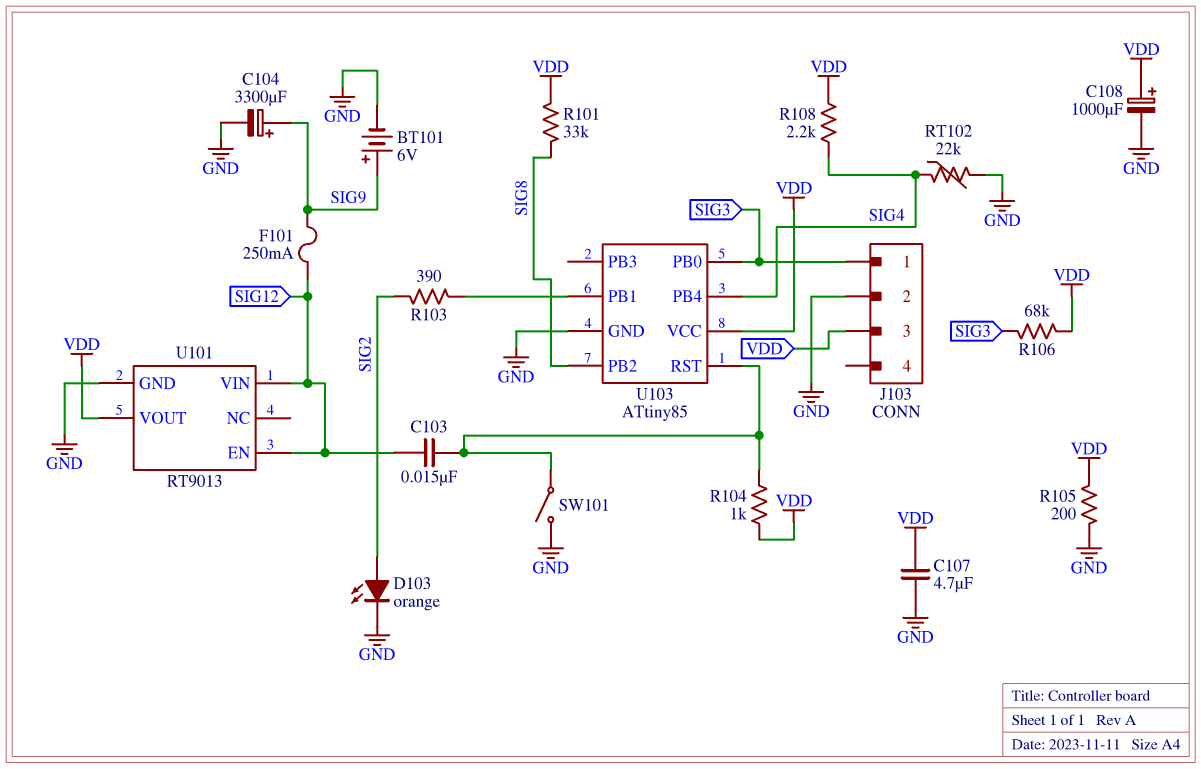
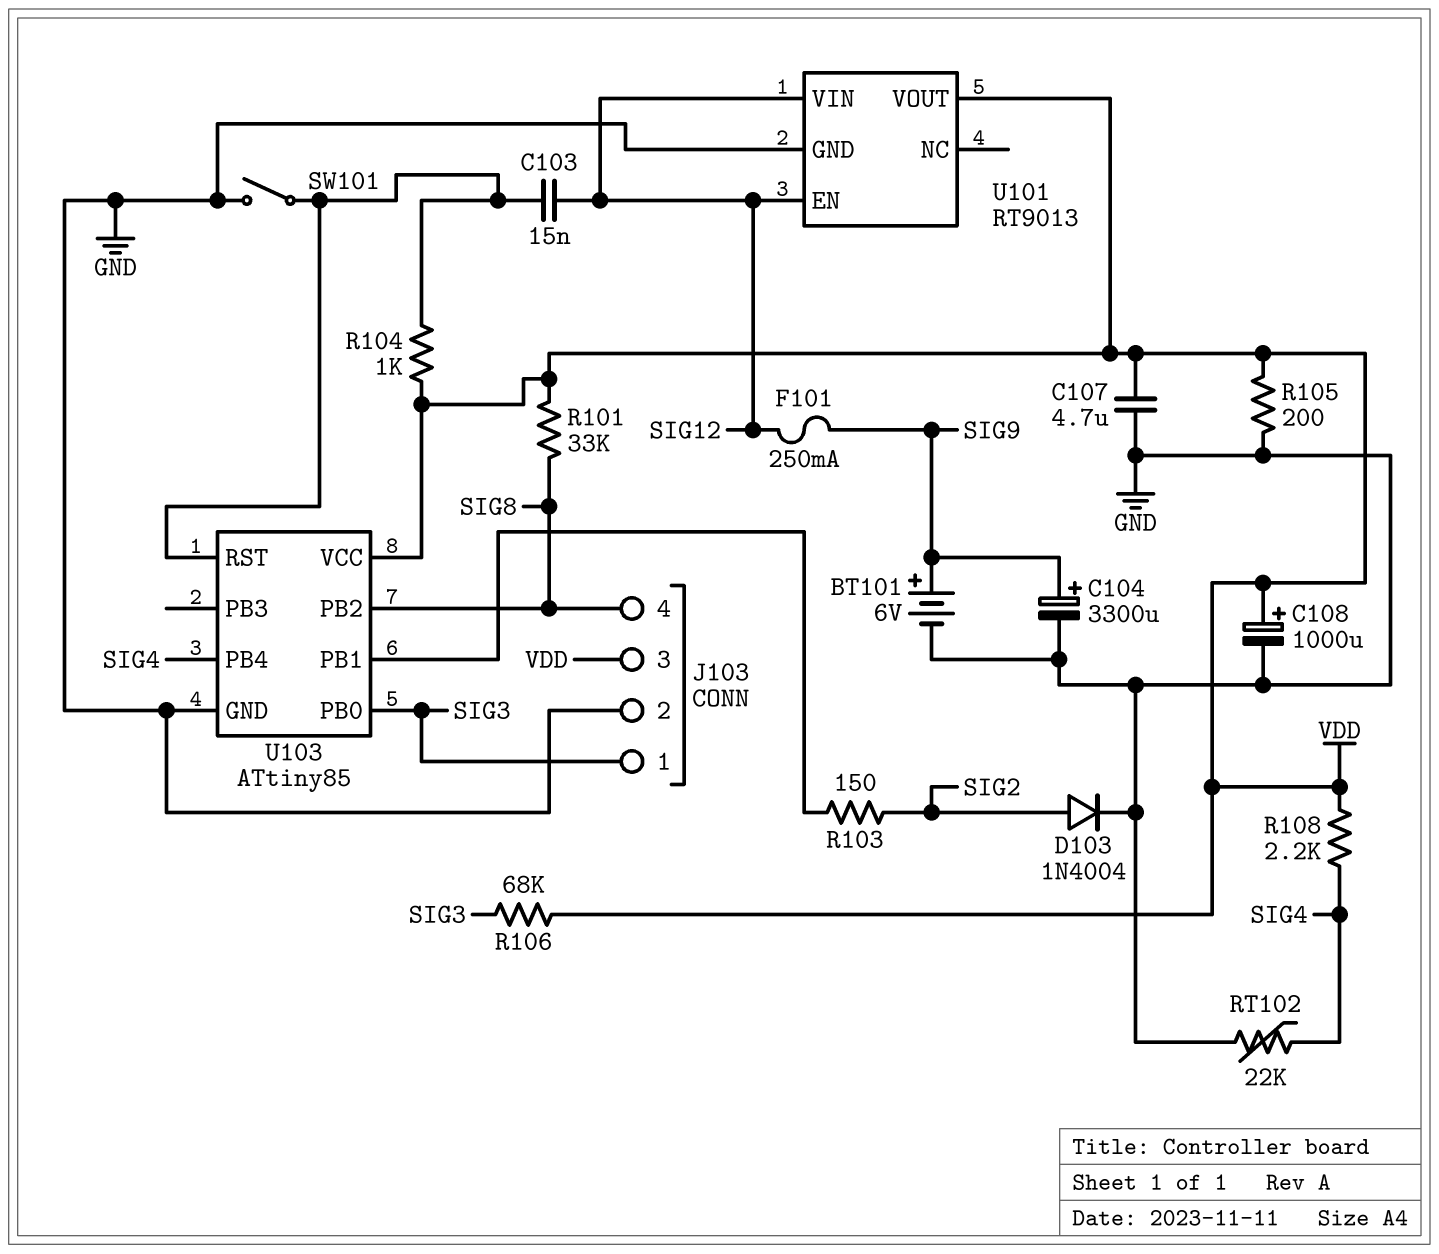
D103: LED orange (A SIG2, K GND) -> diode 1N4004 (A SIG2, K GND)
J103 pin 4: none -> SIG8
R103: 390 (SIG2, U103/PB1) -> 150 (SIG2, U103/PB1)

